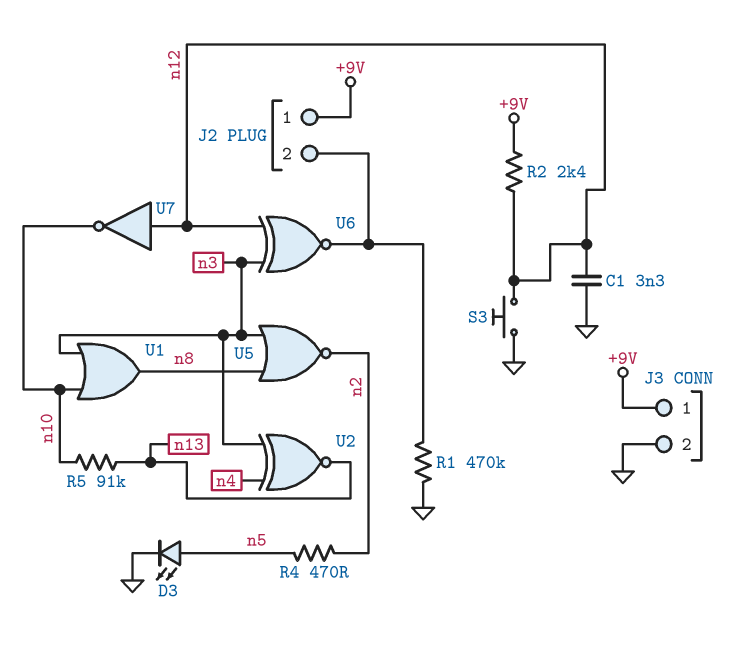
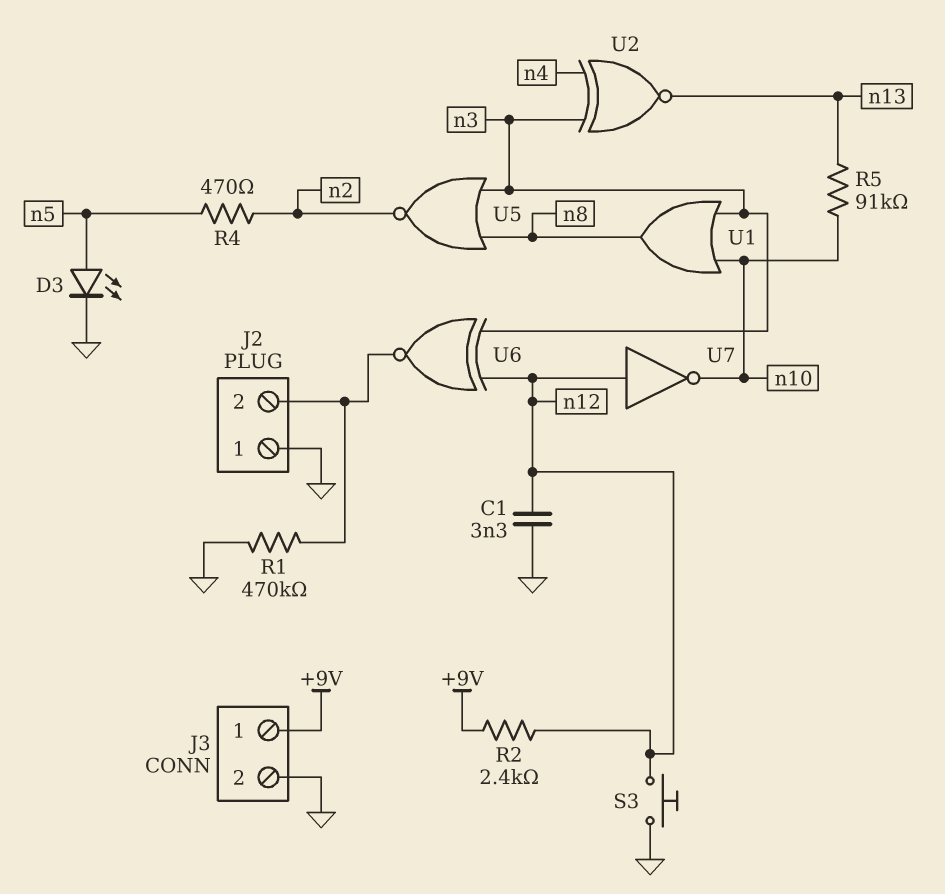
J2 pin 1: +9V -> GND

